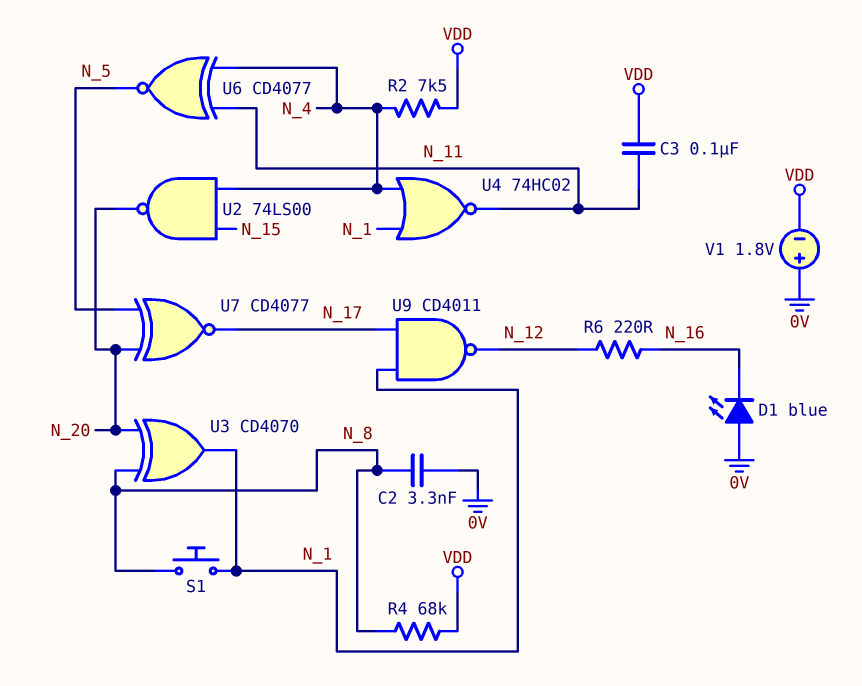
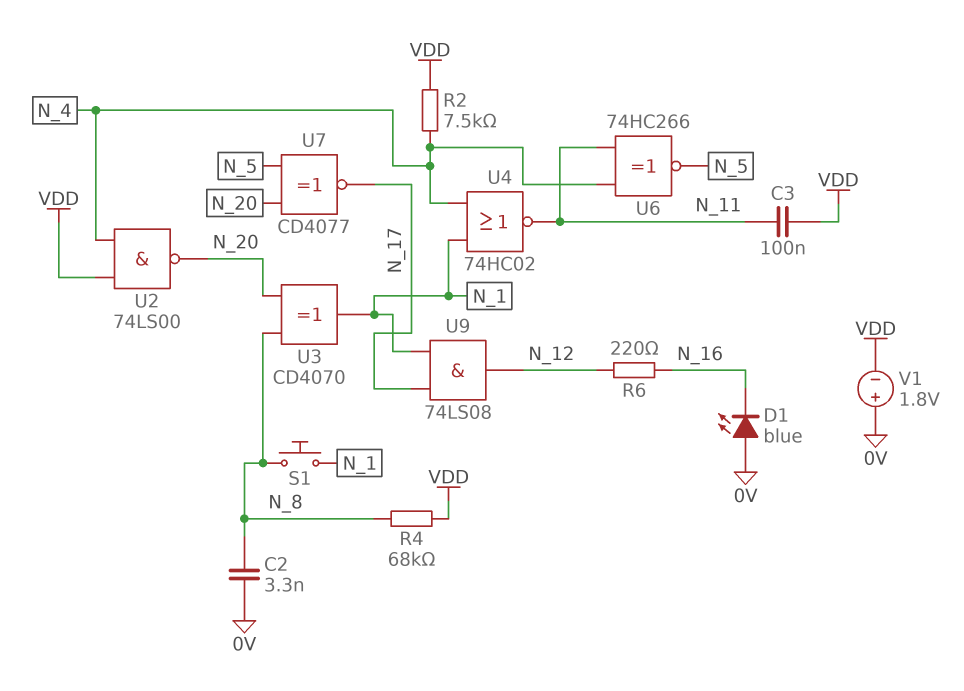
U2: NAND 74LS00 (in N_4, in N_15, out N_20) -> NAND 74LS00 (in N_4, in VDD, out N_20)
U6: XNOR CD4077 (in N_4, in N_11, out N_5) -> XNOR 74HC266 (in N_4, in N_11, out N_5)
U9: NAND CD4011 (in N_1, in N_17, out N_12) -> AND 74LS08 (in N_1, in N_17, out N_12)

